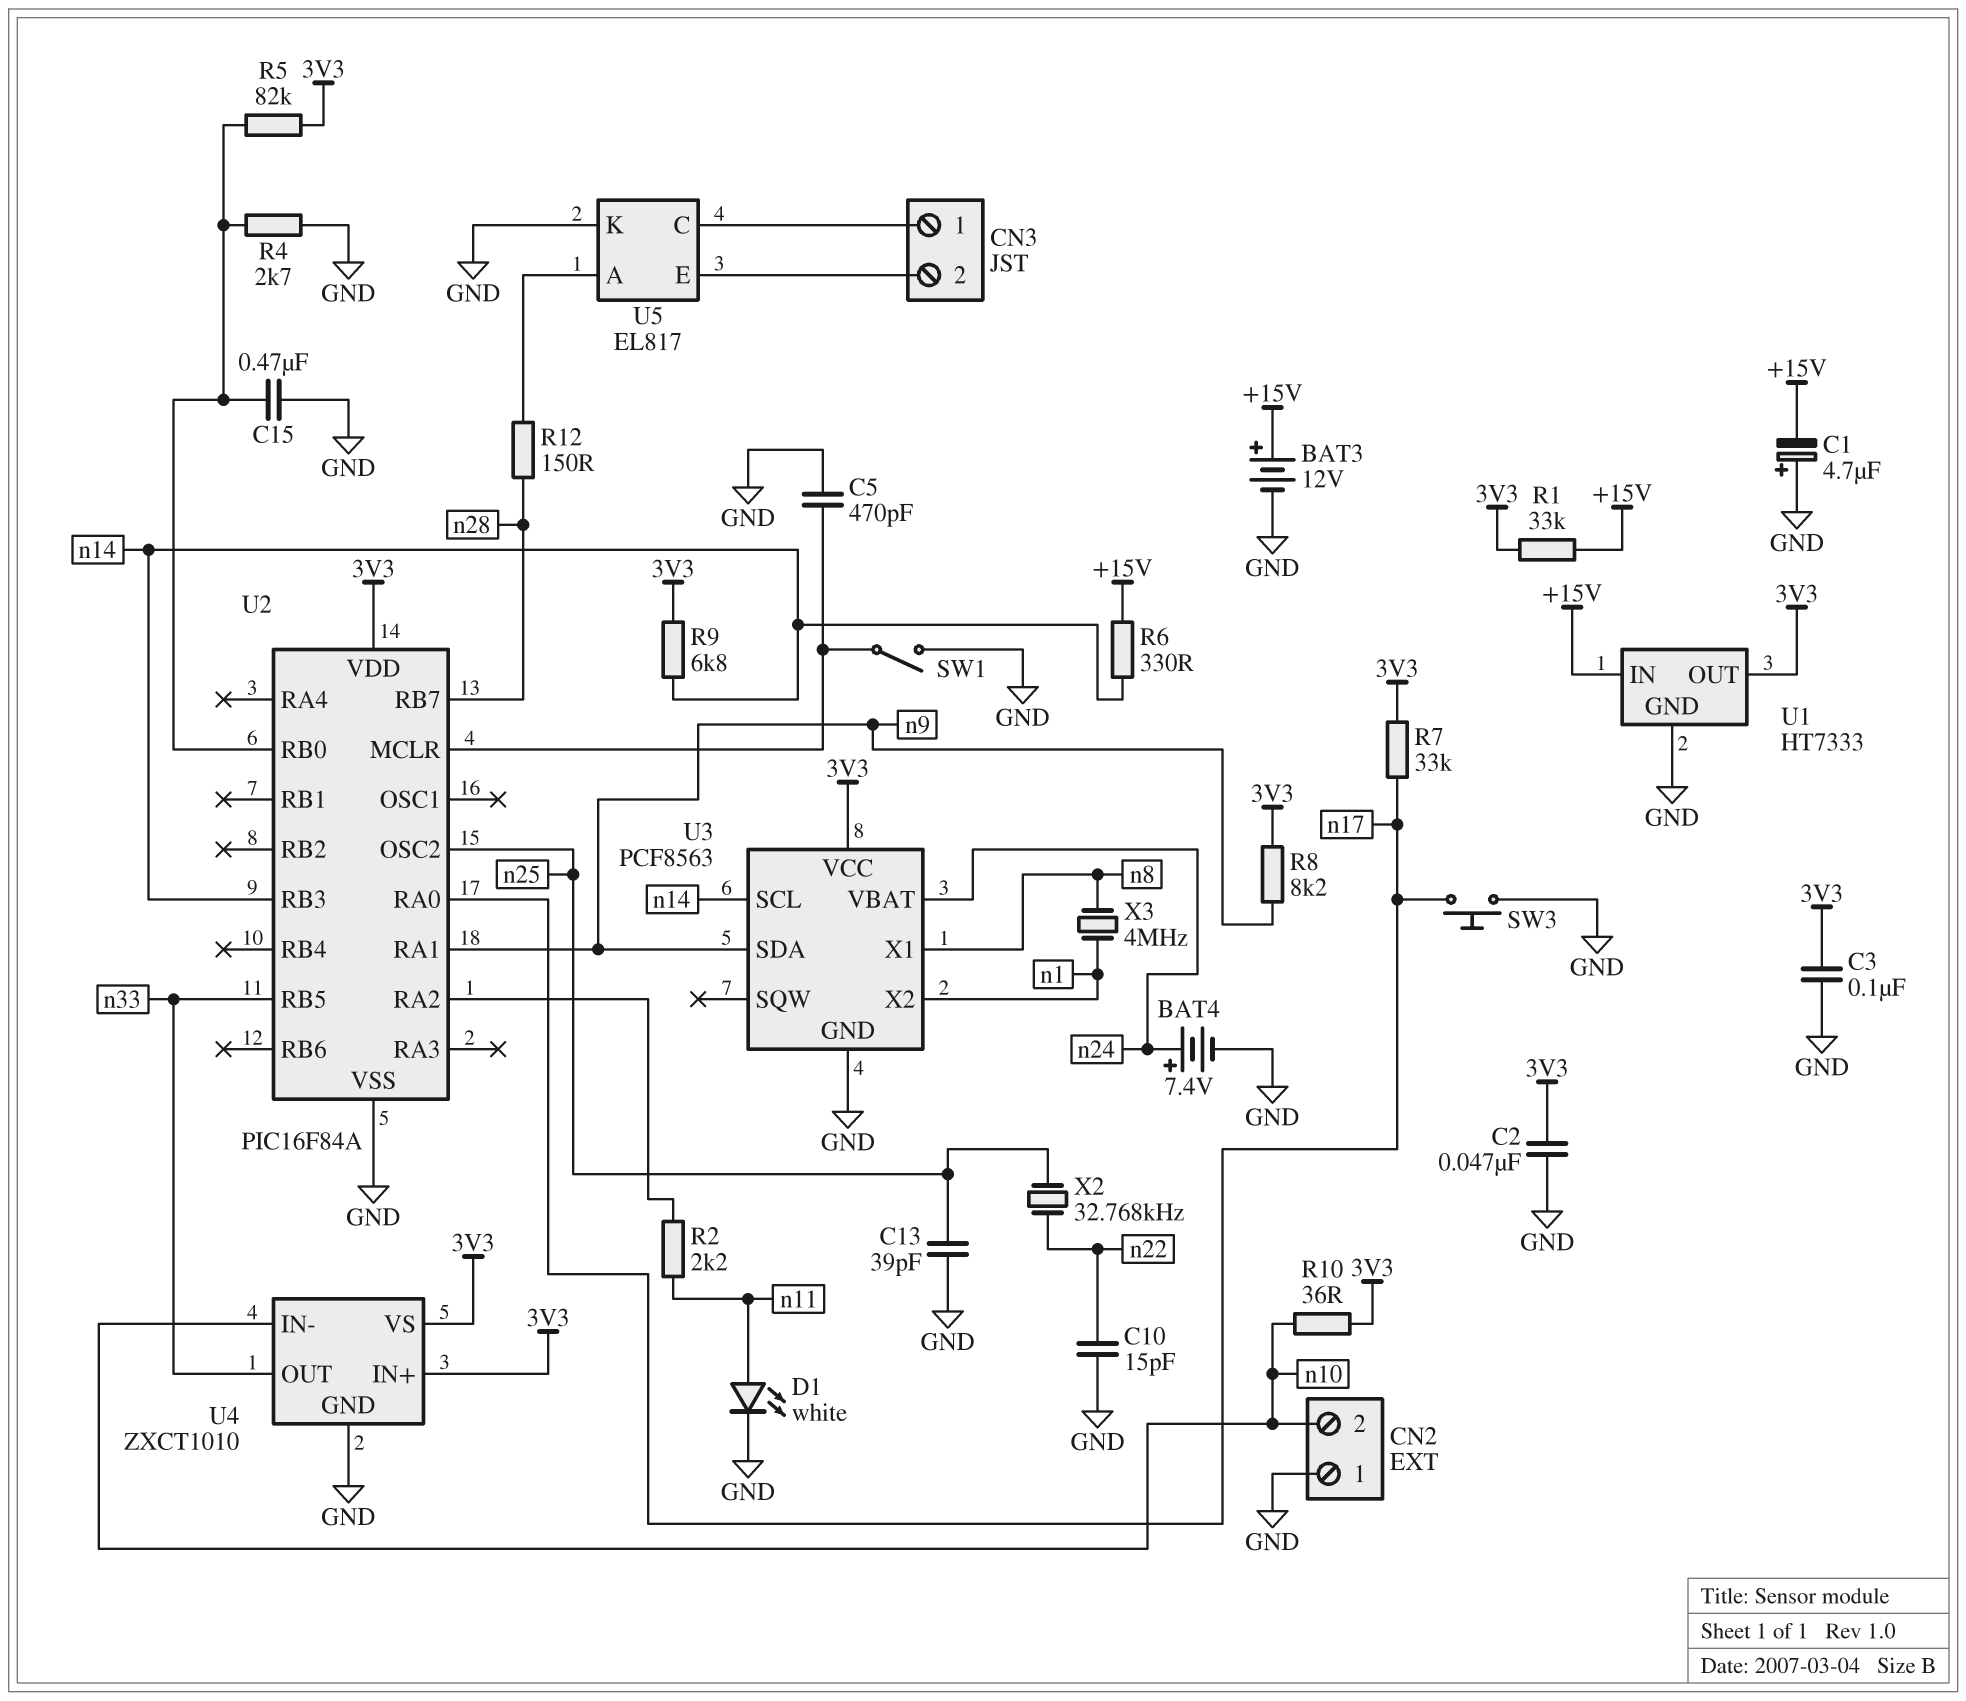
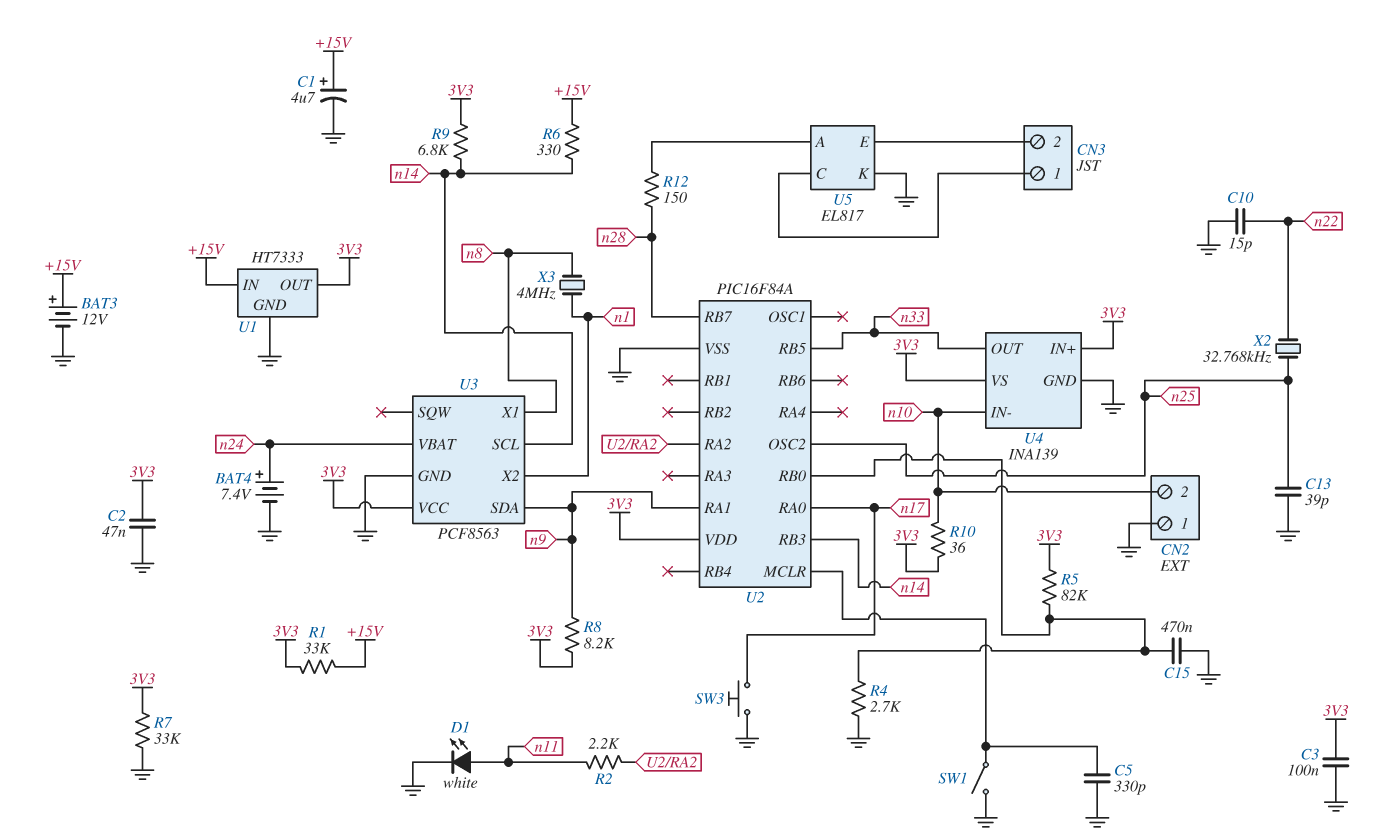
C1: 4.7uF (plus GND, minus +15V) -> 4.7uF (plus +15V, minus GND)
C5: 470pF (GND, U2/MCLR) -> 330pF (GND, U2/MCLR)
R7: 33k (3V3, n17) -> 33k (3V3, GND)
U4: ZXCT1010 -> INA139

